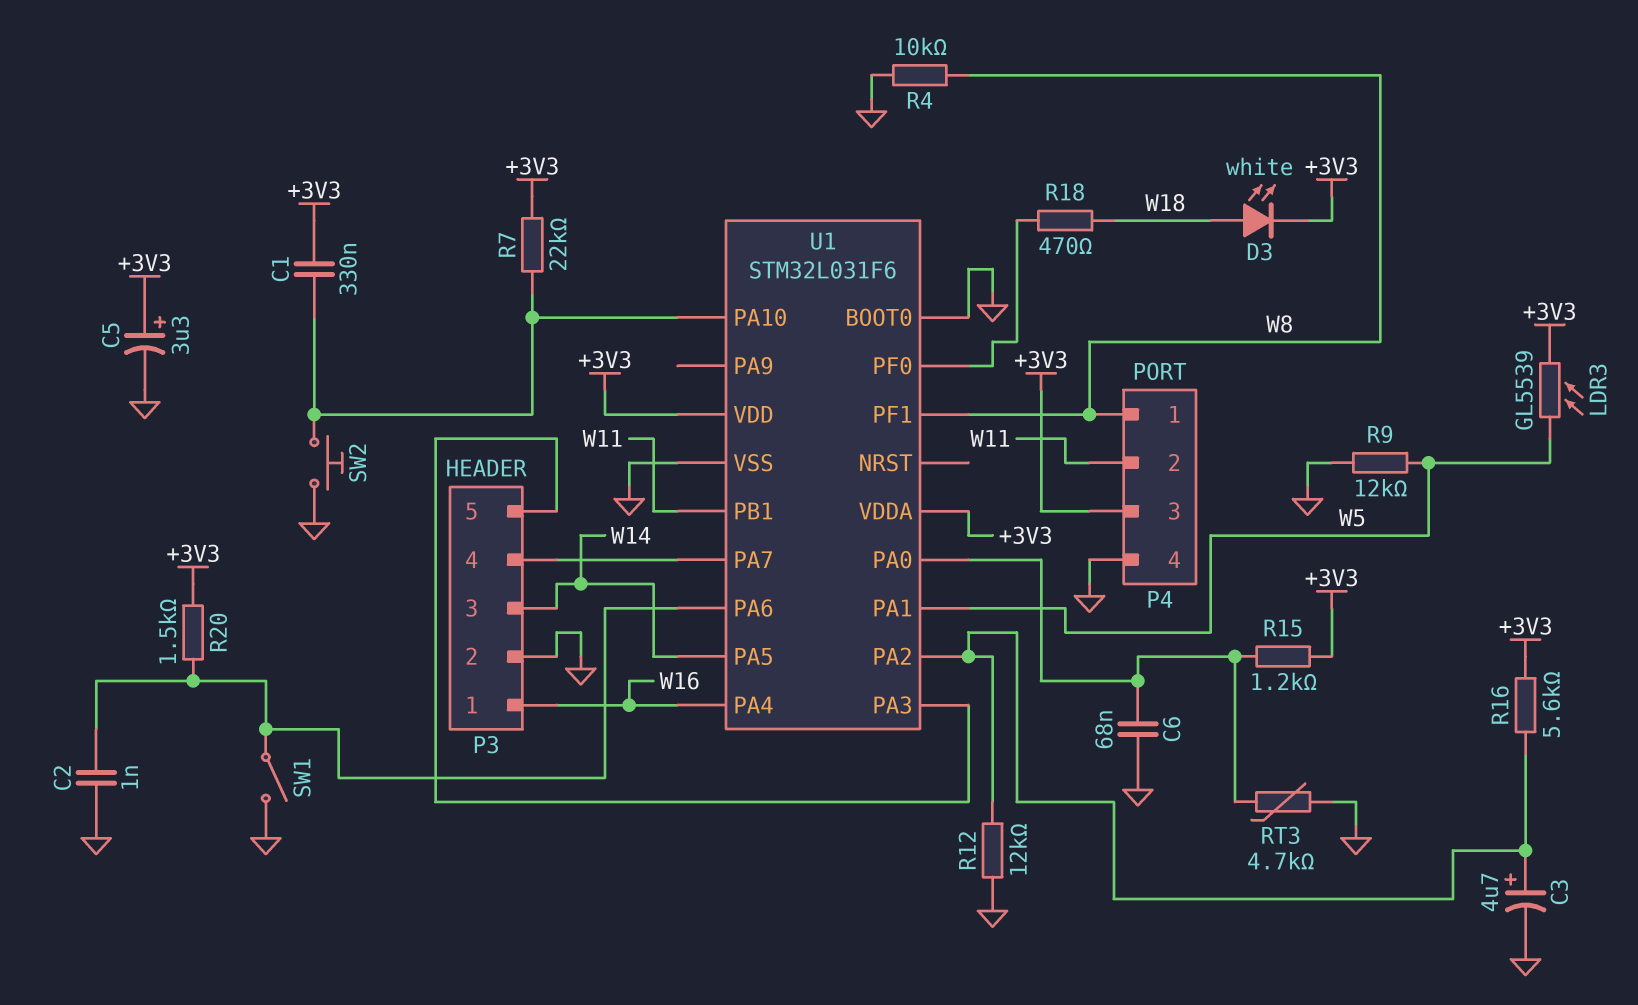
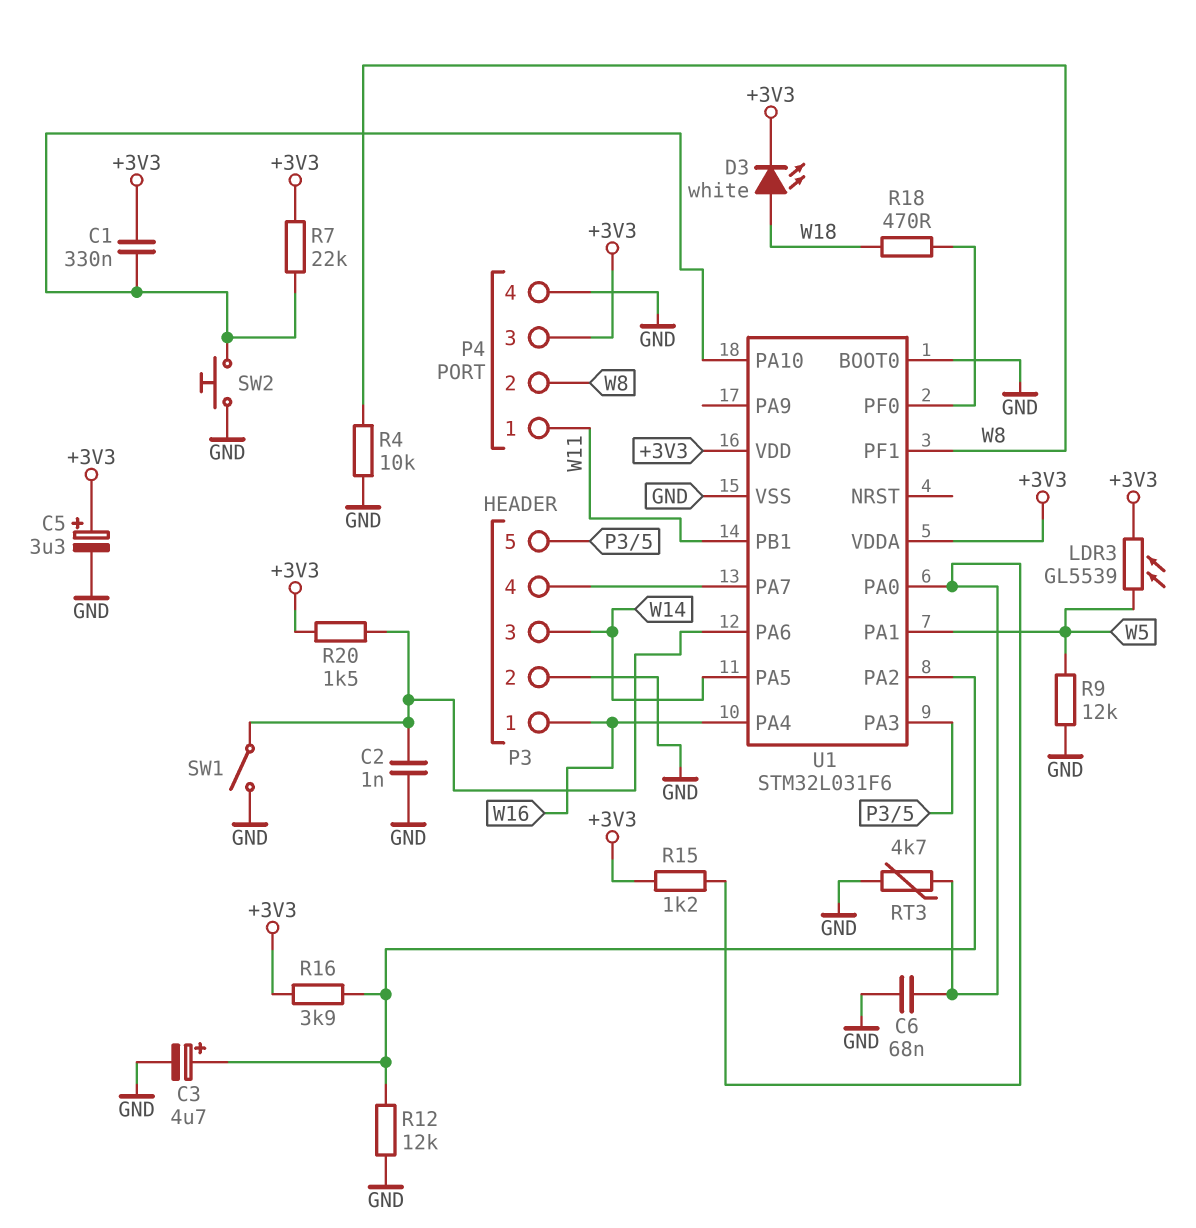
P4 pin 1: W8 -> W11
P4 pin 2: W11 -> W8
R16: 5.6k (+3V3, U1/PA2) -> 3.9k (+3V3, U1/PA2)

